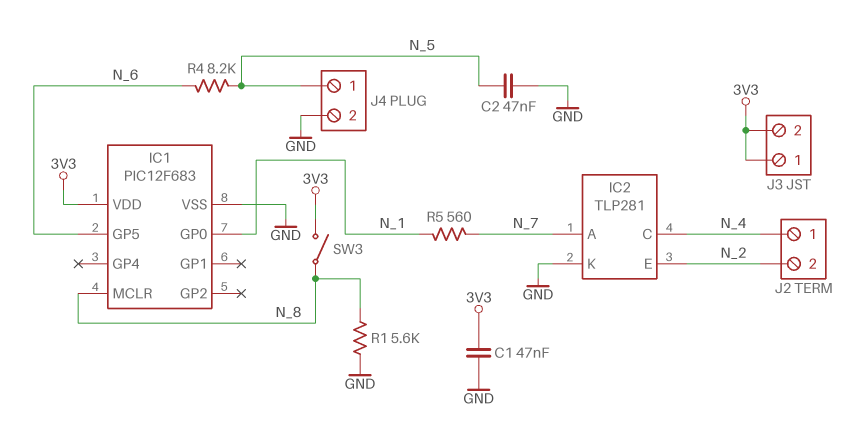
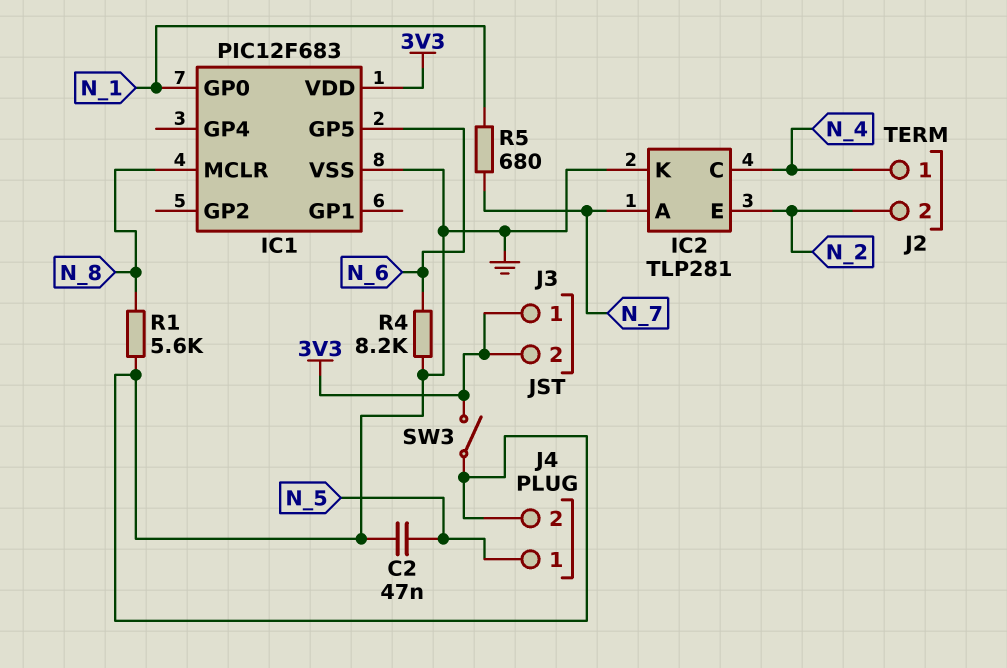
C1: 47nF (3V3, GND) -> none
R4: 8.2k (N_5, N_6) -> 8.2k (GND, N_6)
R5: 560 (N_1, N_7) -> 680 (N_1, N_7)
SW3: switch (3V3, N_8) -> switch (3V3, GND)

